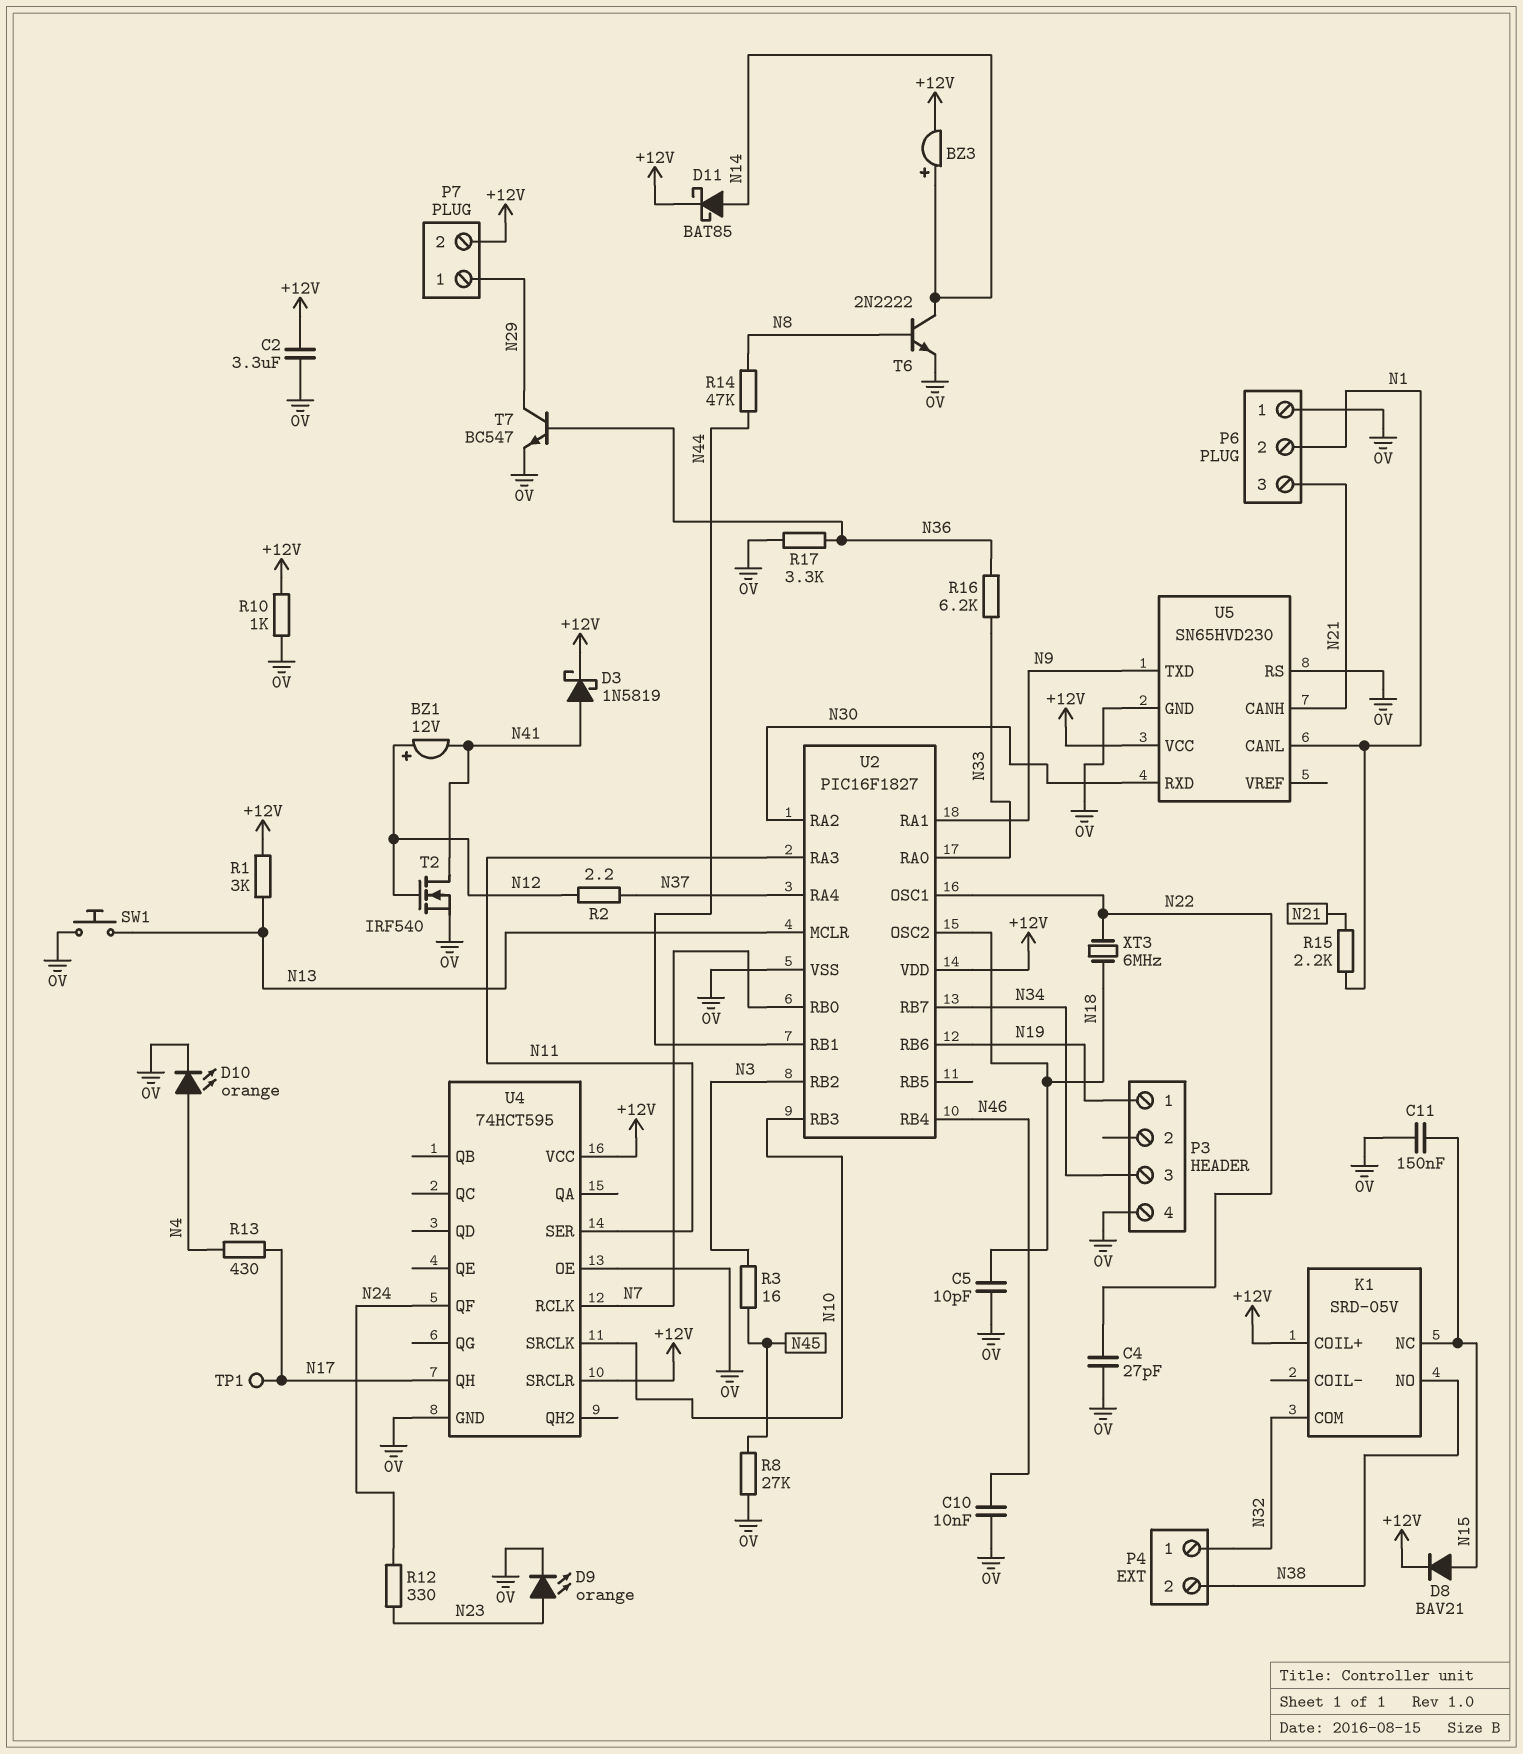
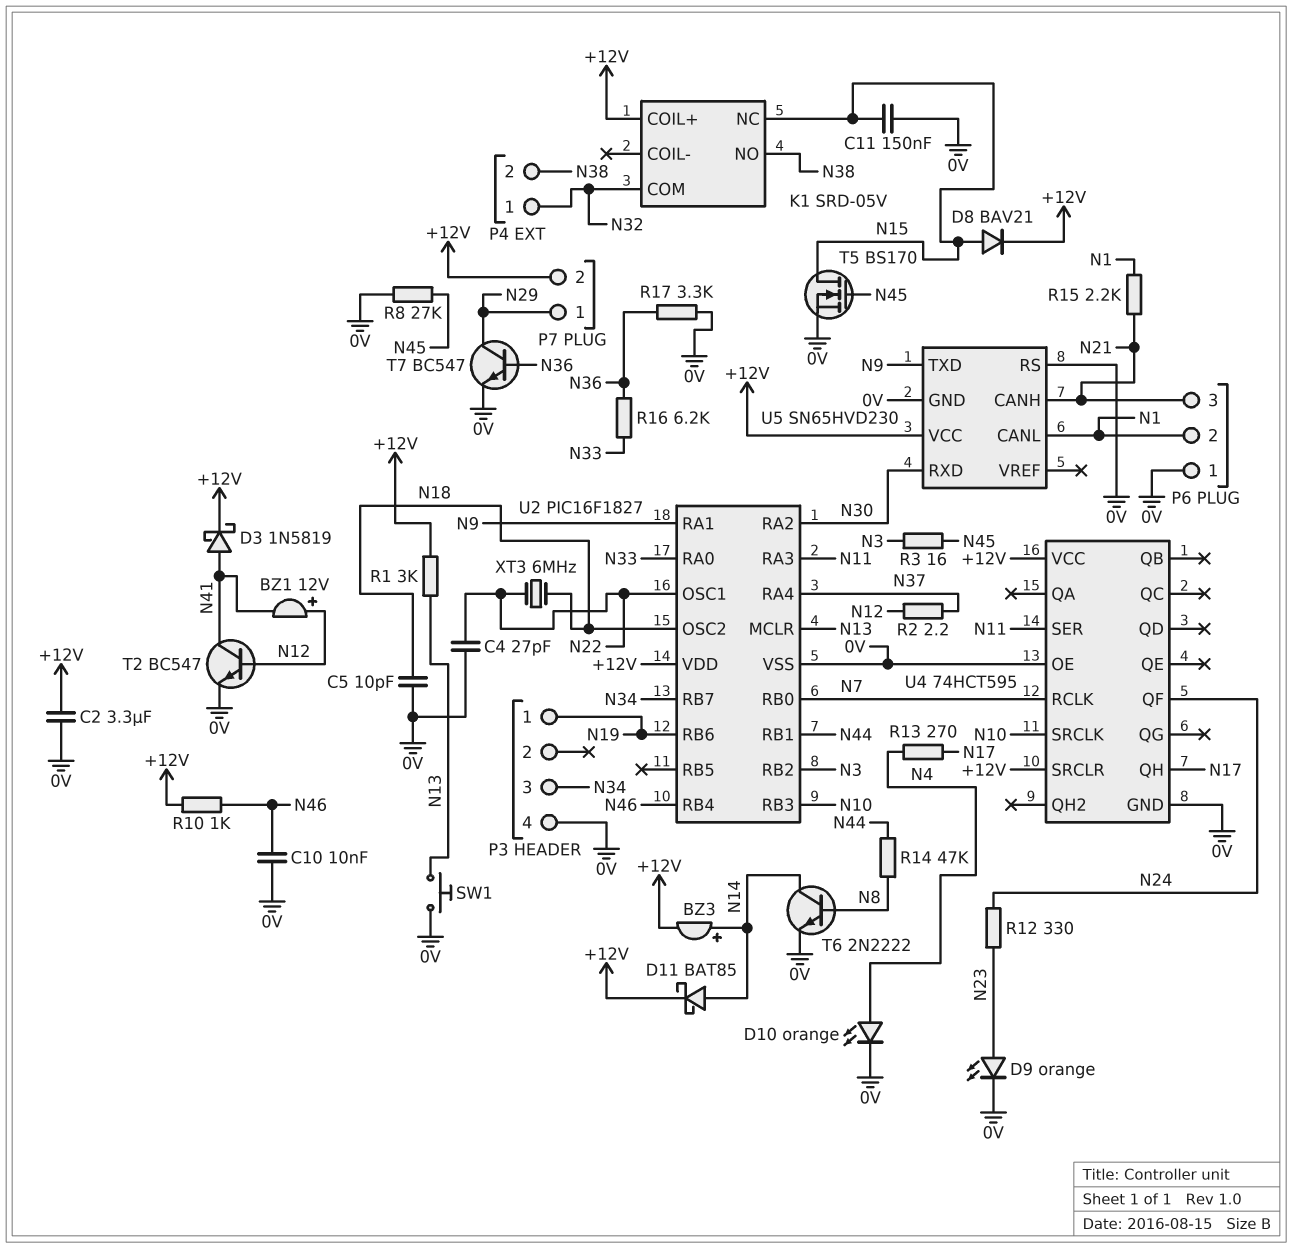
R10: 1k (+12V, 0V) -> 1k (+12V, N46)
R13: 430 (N4, N17) -> 270 (N4, N17)
T2: NMOS IRF540 (G N12, D N41, S 0V) -> NPN BC547 (B N12, C N41, E 0V)
T5: none -> NMOS BS170 (G N45, D N15, S 0V)
TP1: test point (N17) -> none

